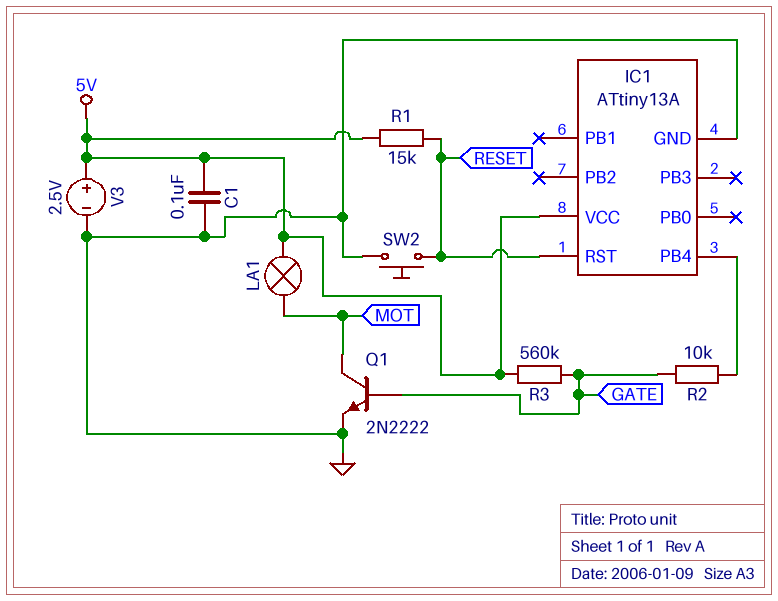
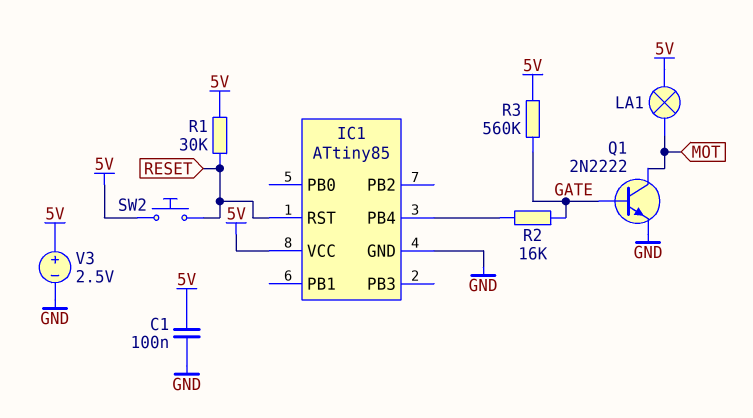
IC1: ATtiny13A -> ATtiny85
R1: 15k (5V, RESET) -> 30k (5V, RESET)
R2: 10k (GATE, IC1/PB4) -> 16k (GATE, IC1/PB4)
SW2: button (GND, RESET) -> button (5V, RESET)

